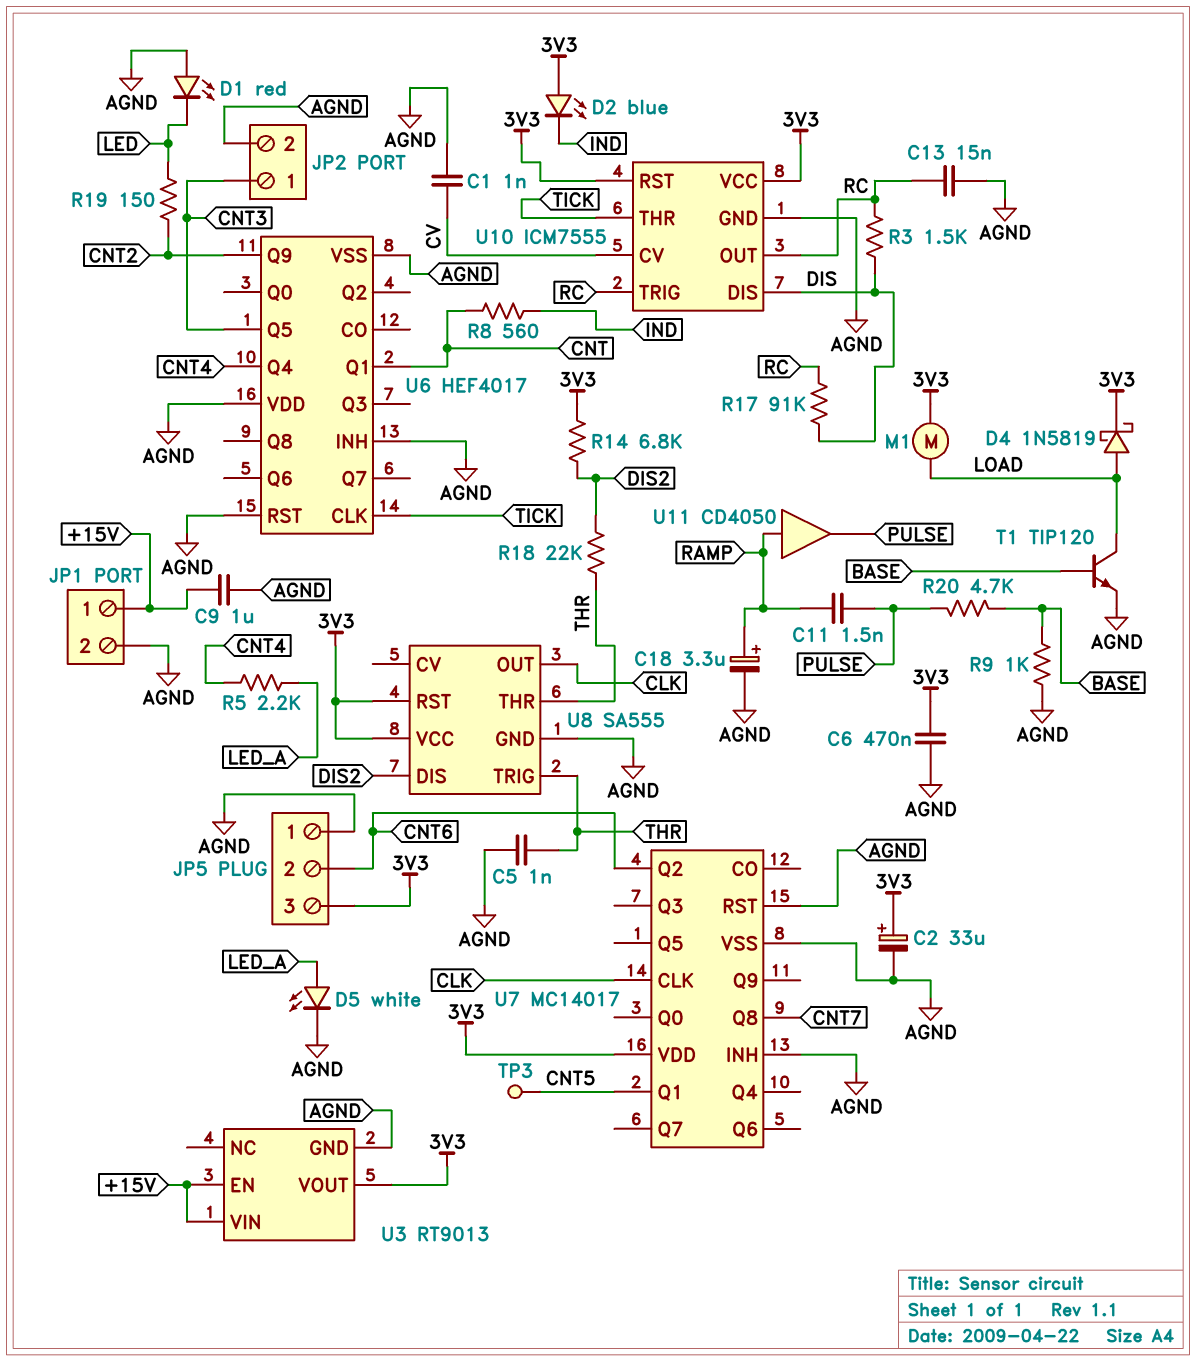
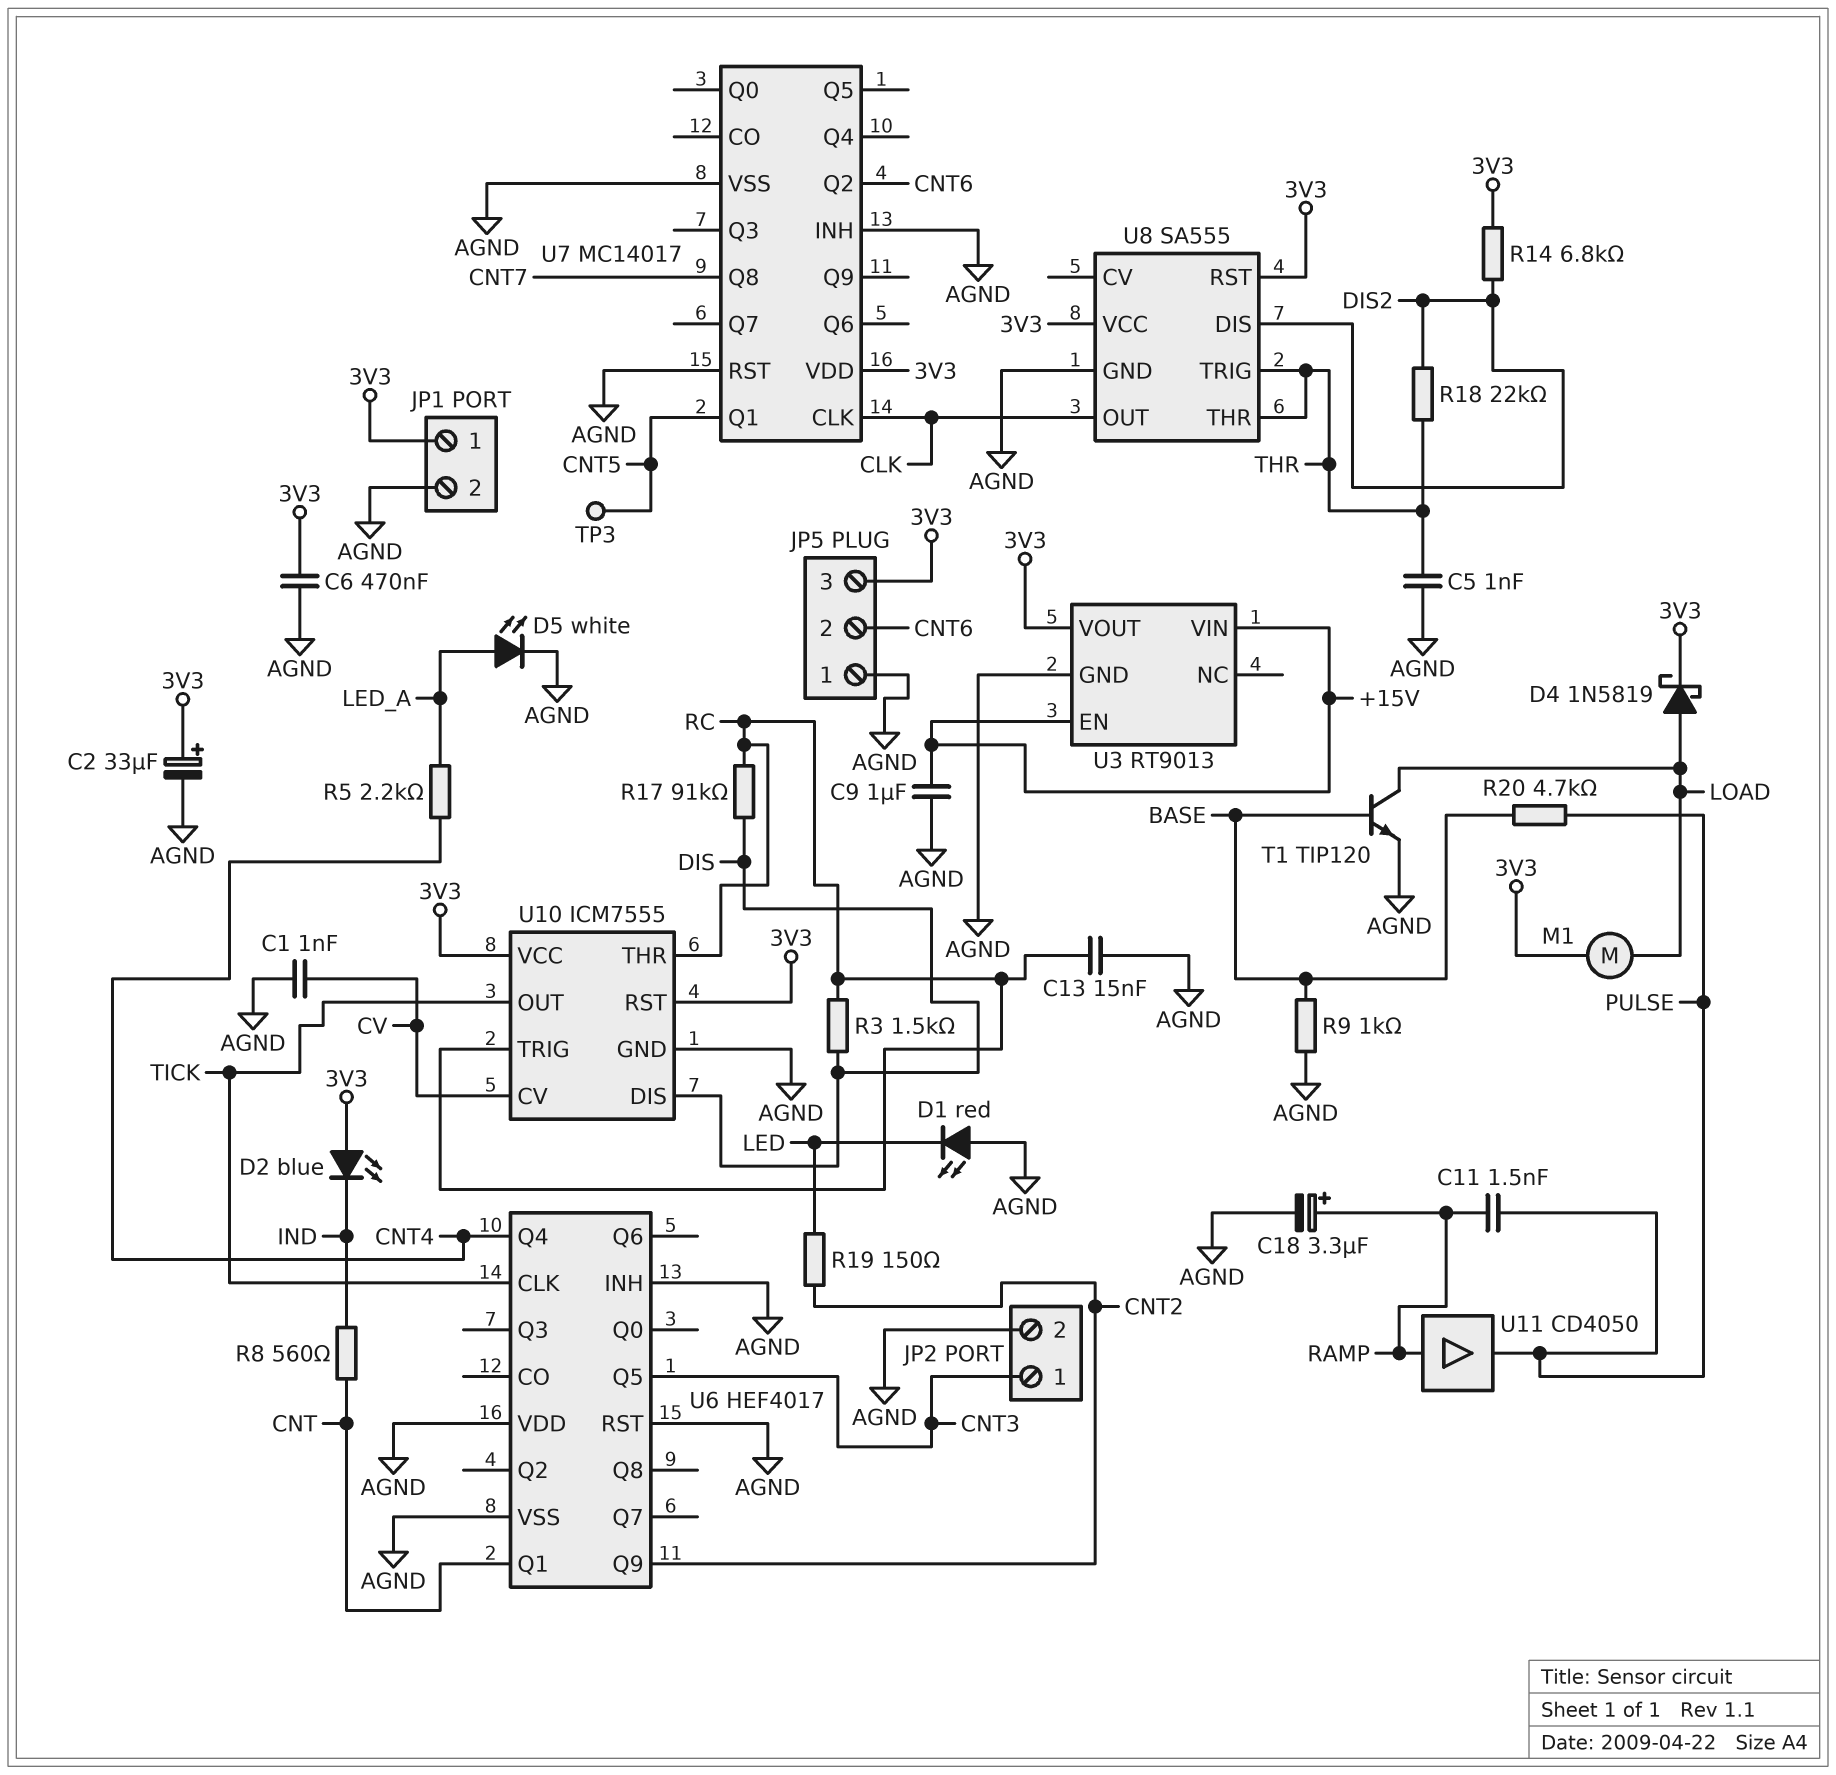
JP1 pin 1: +15V -> 3V3
U10 pin OUT: RC -> TICK
U10 pin THR: TICK -> RC

